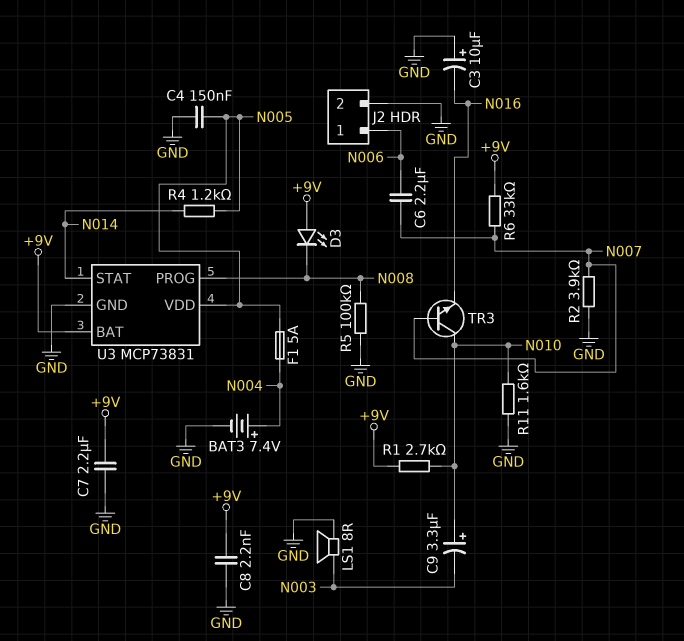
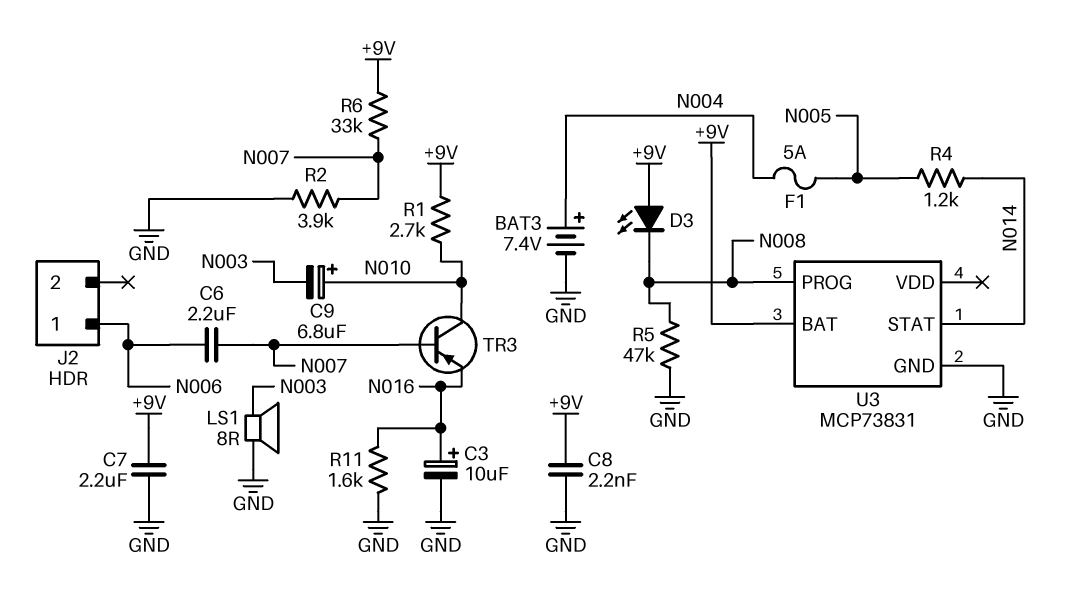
C3: 10uF (plus GND, minus N016) -> 10uF (plus N016, minus GND)
C4: 150nF (GND, N005) -> none
C9: 3.3uF (plus N010, minus N003) -> 6.8uF (plus N010, minus N003)
J2 pin 2: GND -> none
R5: 100k (GND, N008) -> 47k (GND, N008)
R11: 1.6k (GND, N010) -> 1.6k (GND, N016)
TR3: NPN (B N007, C N010, E N016) -> PNP (B N007, C N010, E N016)
U3 pin VDD: N005 -> none

